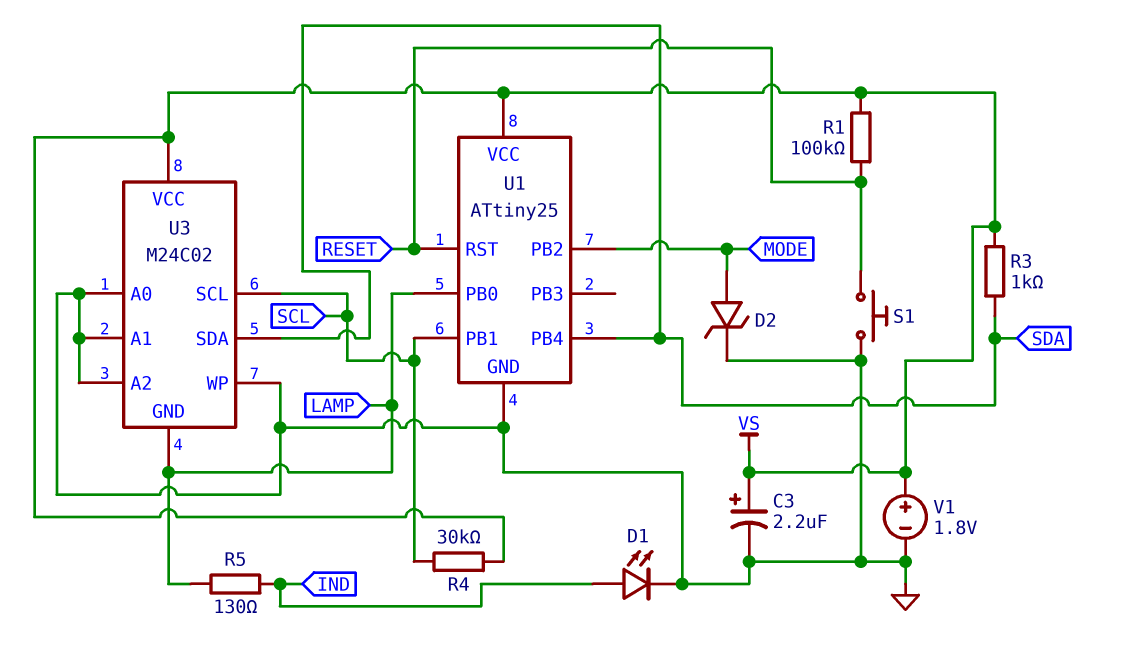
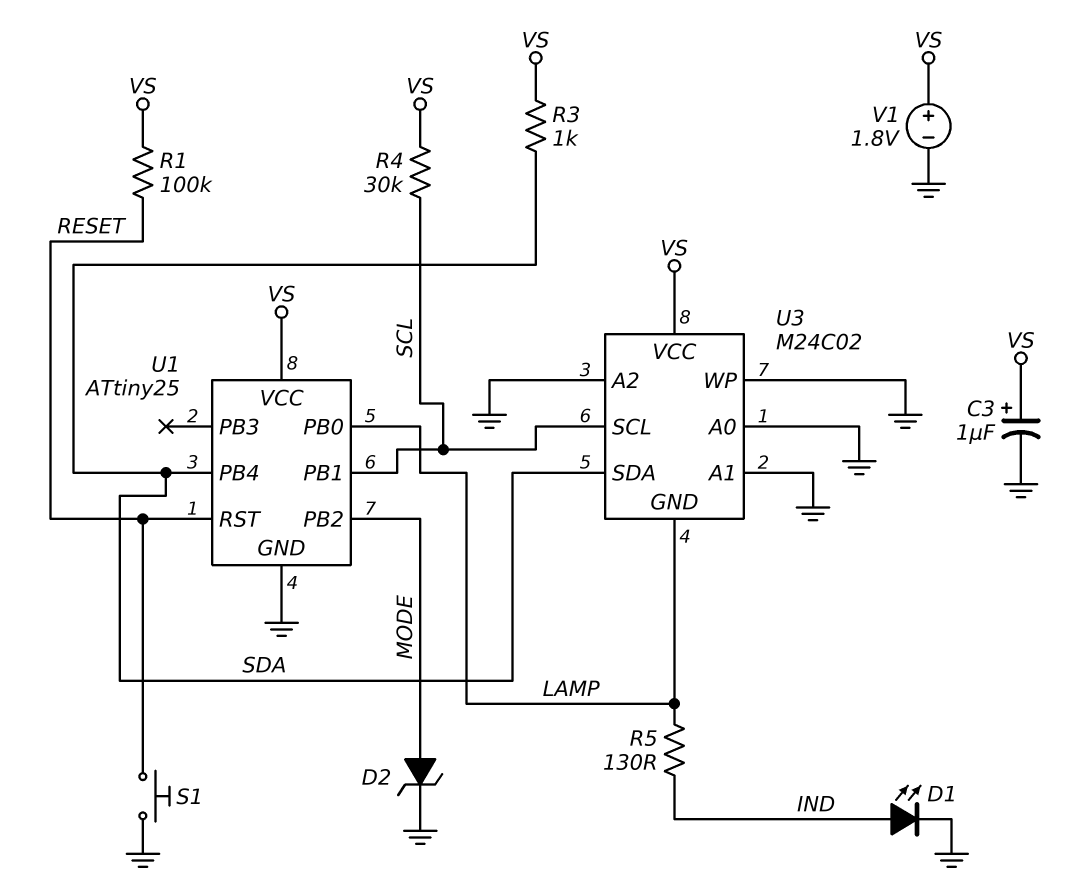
C3: 2.2uF (plus VS, minus GND) -> 1uF (plus VS, minus GND)

